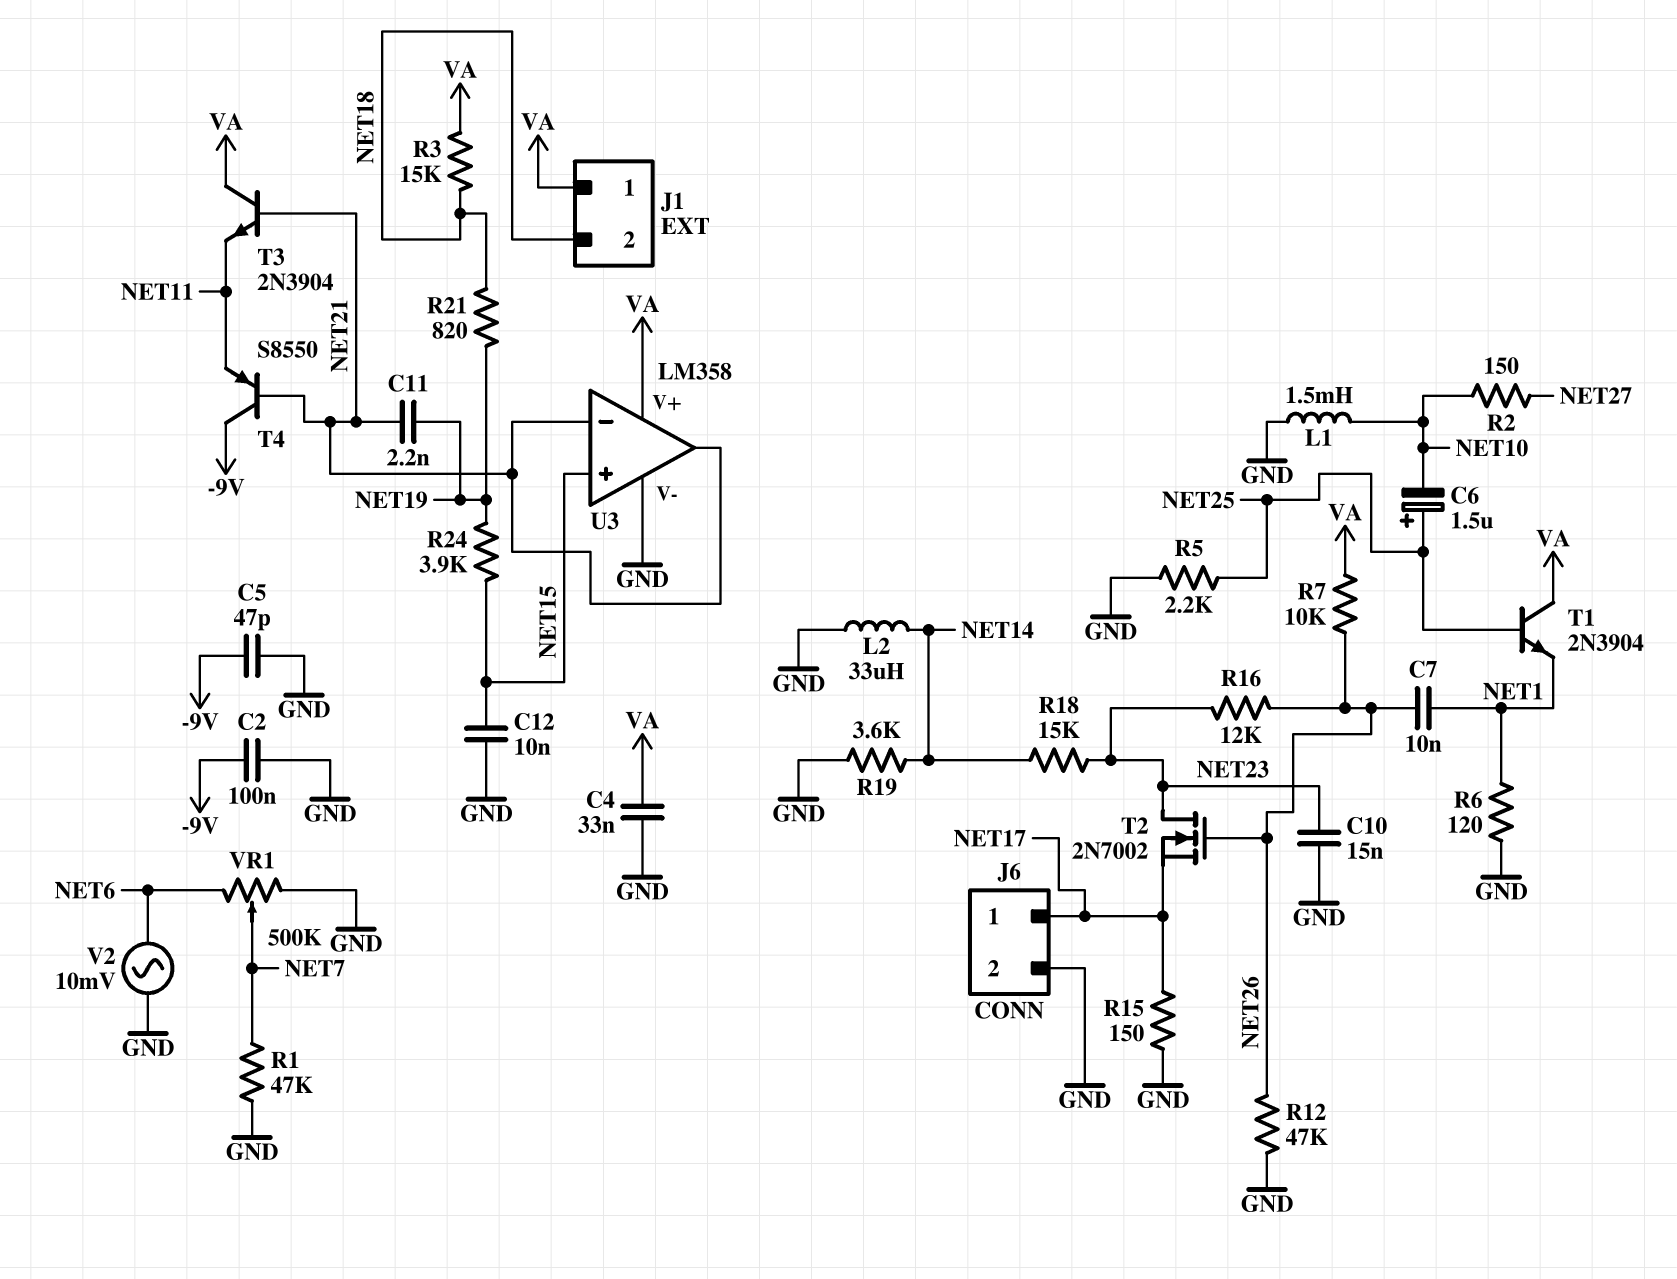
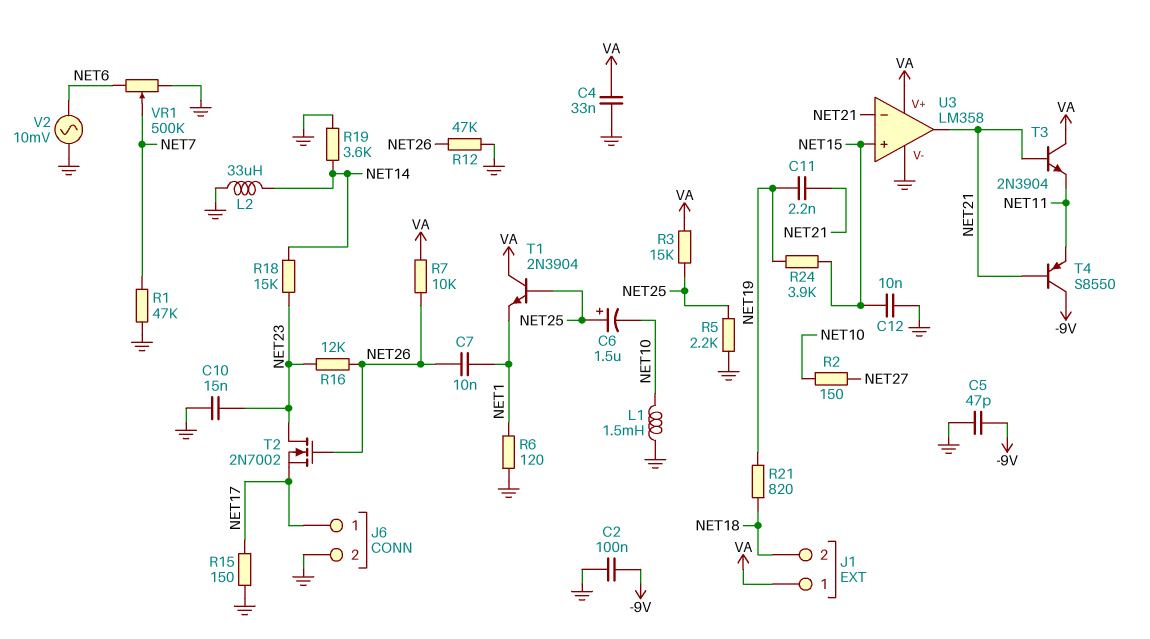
R3: 15k (NET18, VA) -> 15k (NET25, VA)

